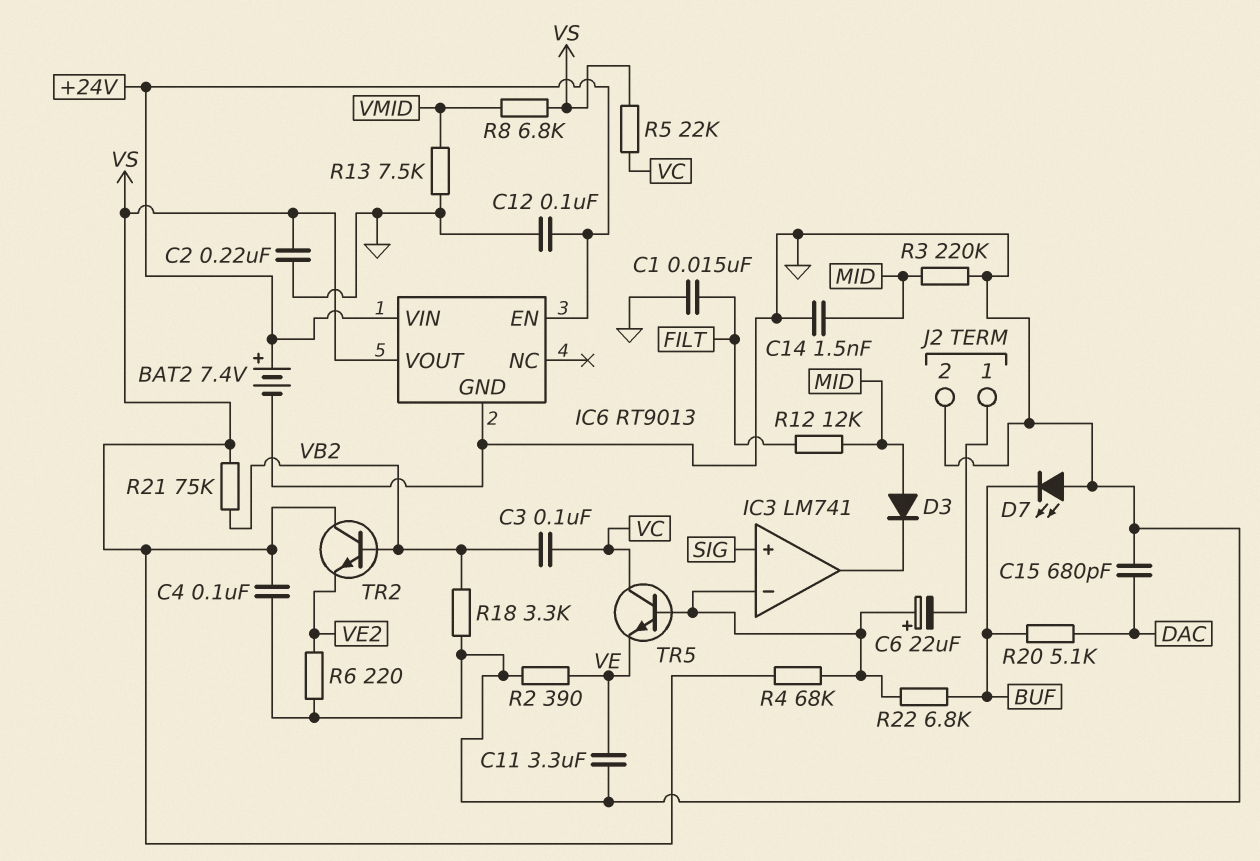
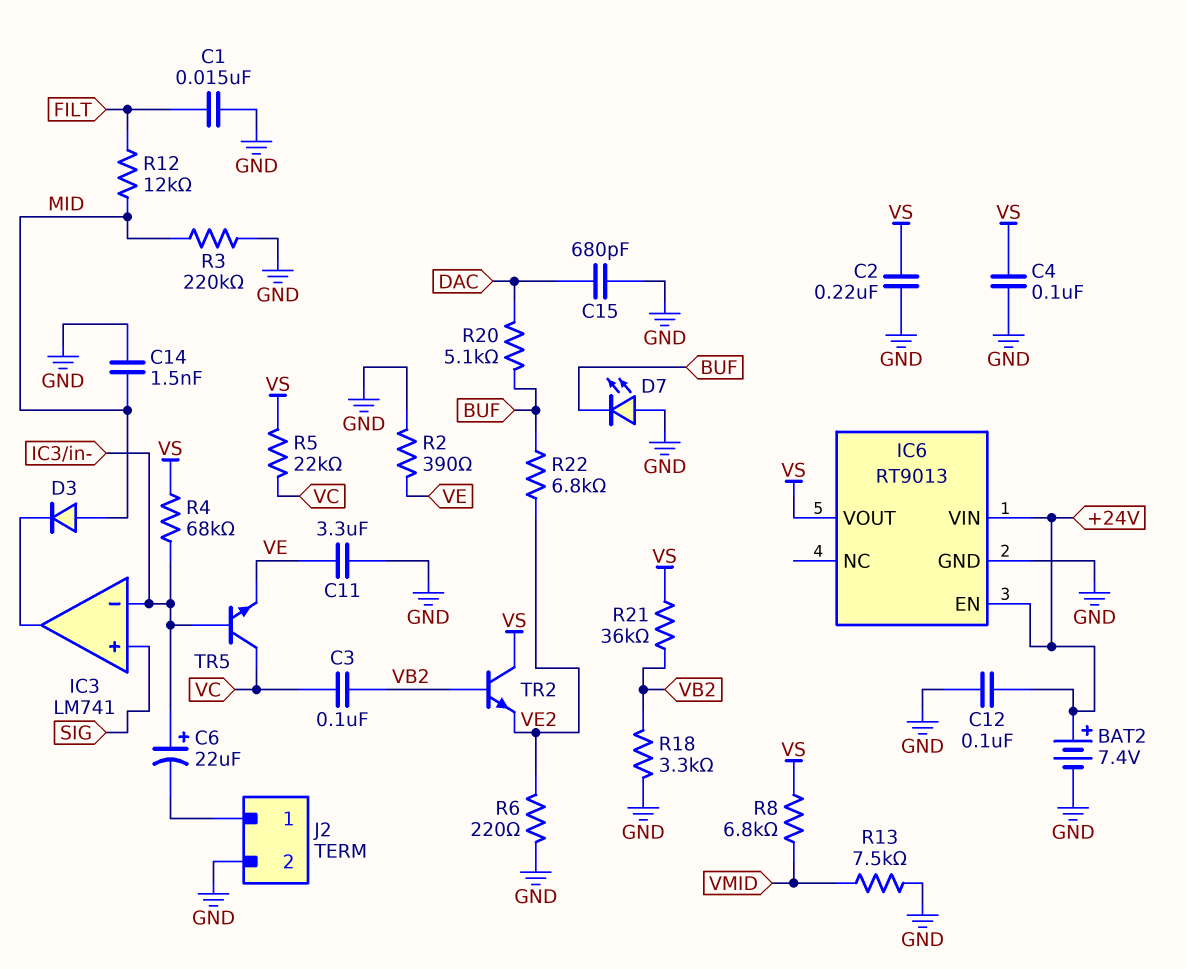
R21: 75k (VB2, VS) -> 36k (VB2, VS)
R22: 6.8k (BUF, IC3/in-) -> 6.8k (BUF, VE2)

